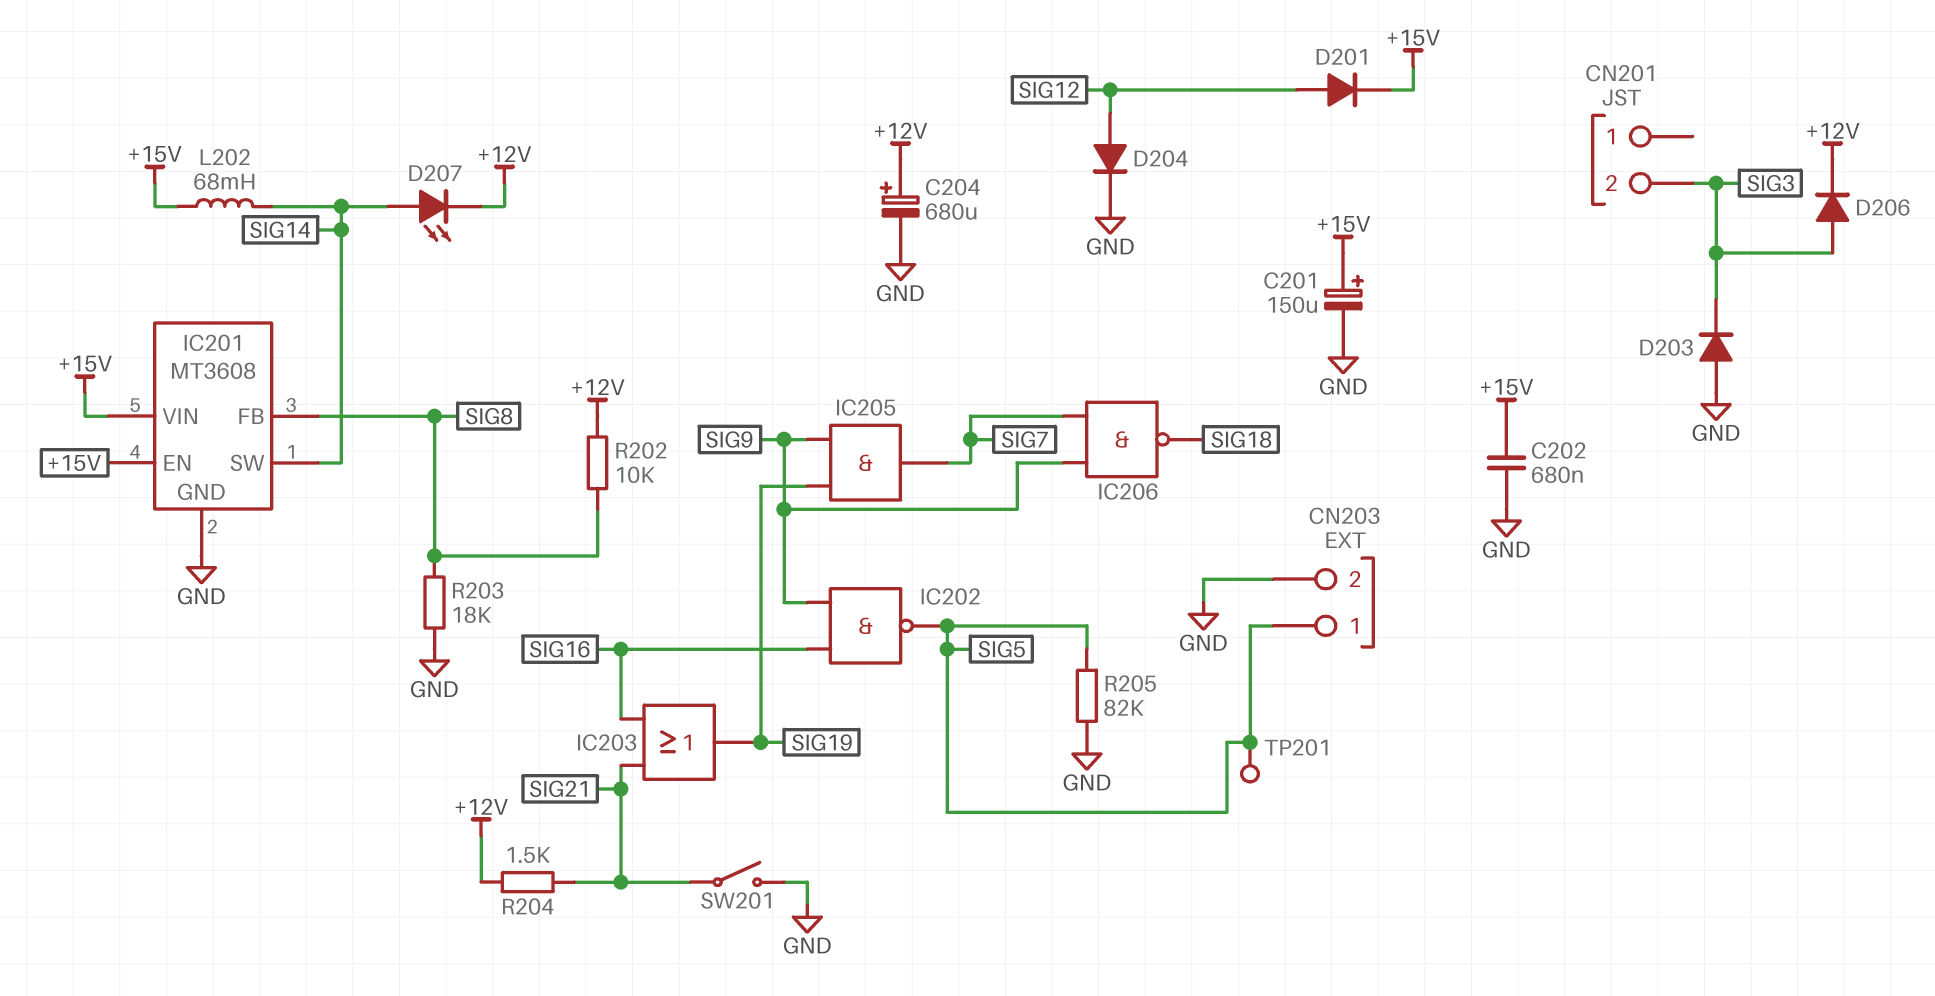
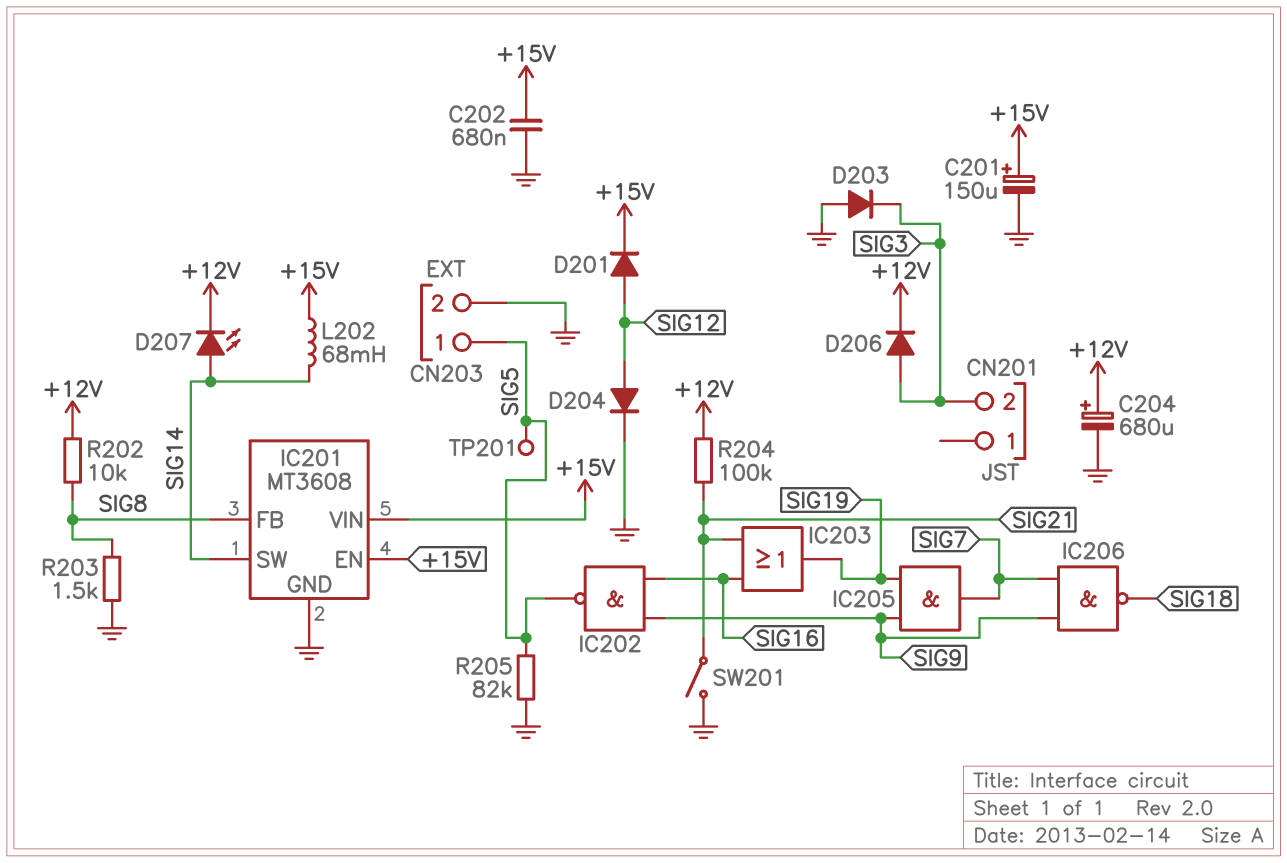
R203: 18k (GND, SIG8) -> 1.5k (GND, SIG8)
R204: 1.5k (+12V, SIG21) -> 100k (+12V, SIG21)

